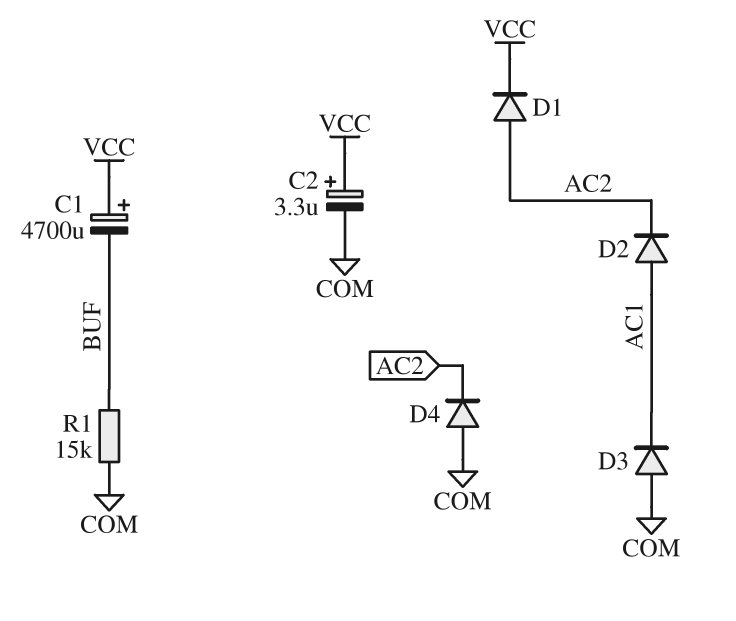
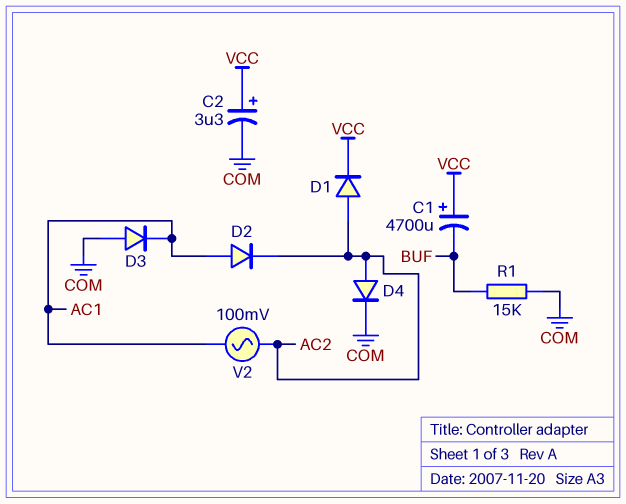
D4: diode (A COM, K AC2) -> diode (A AC2, K COM)
V2: none -> AC 100mV (AC1, AC2)

